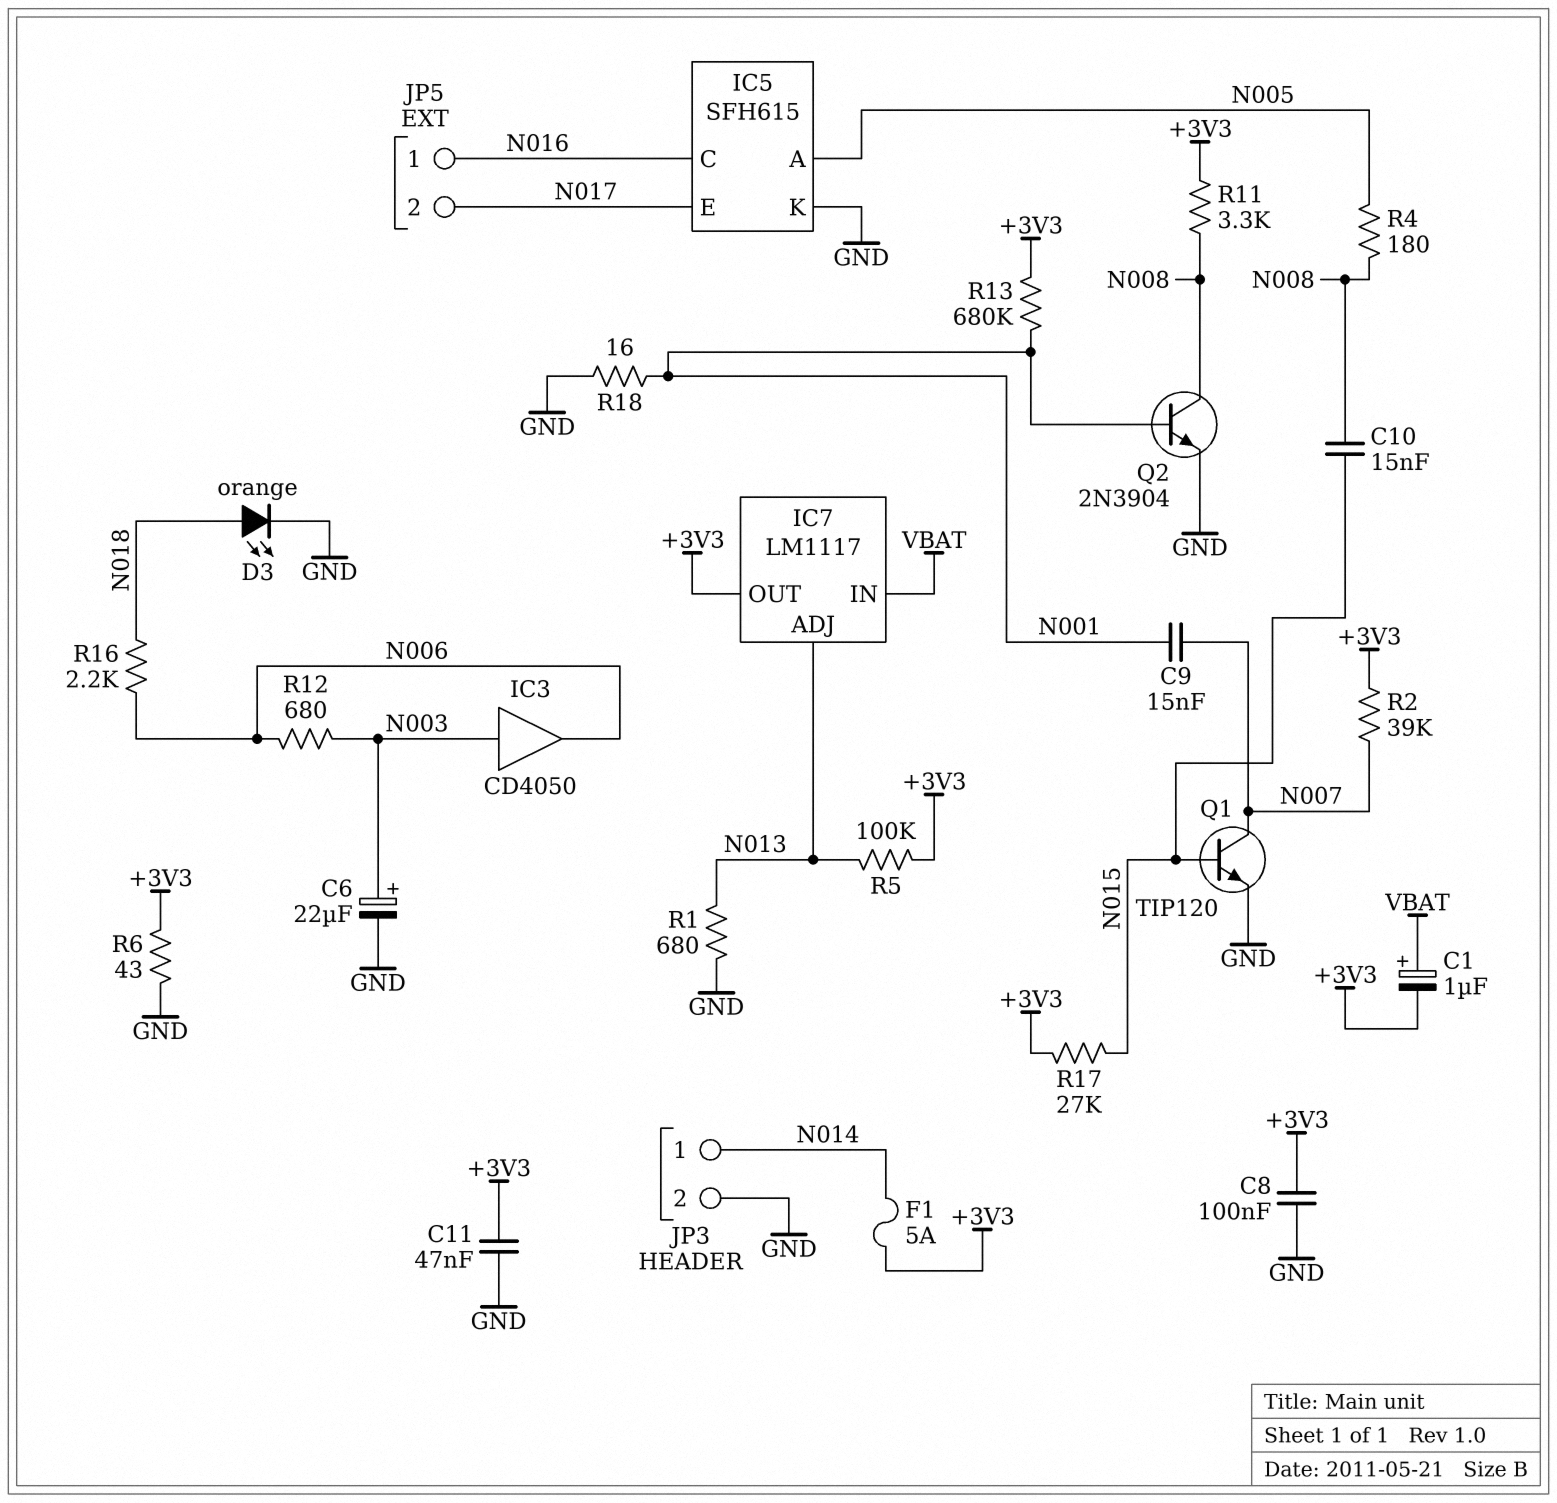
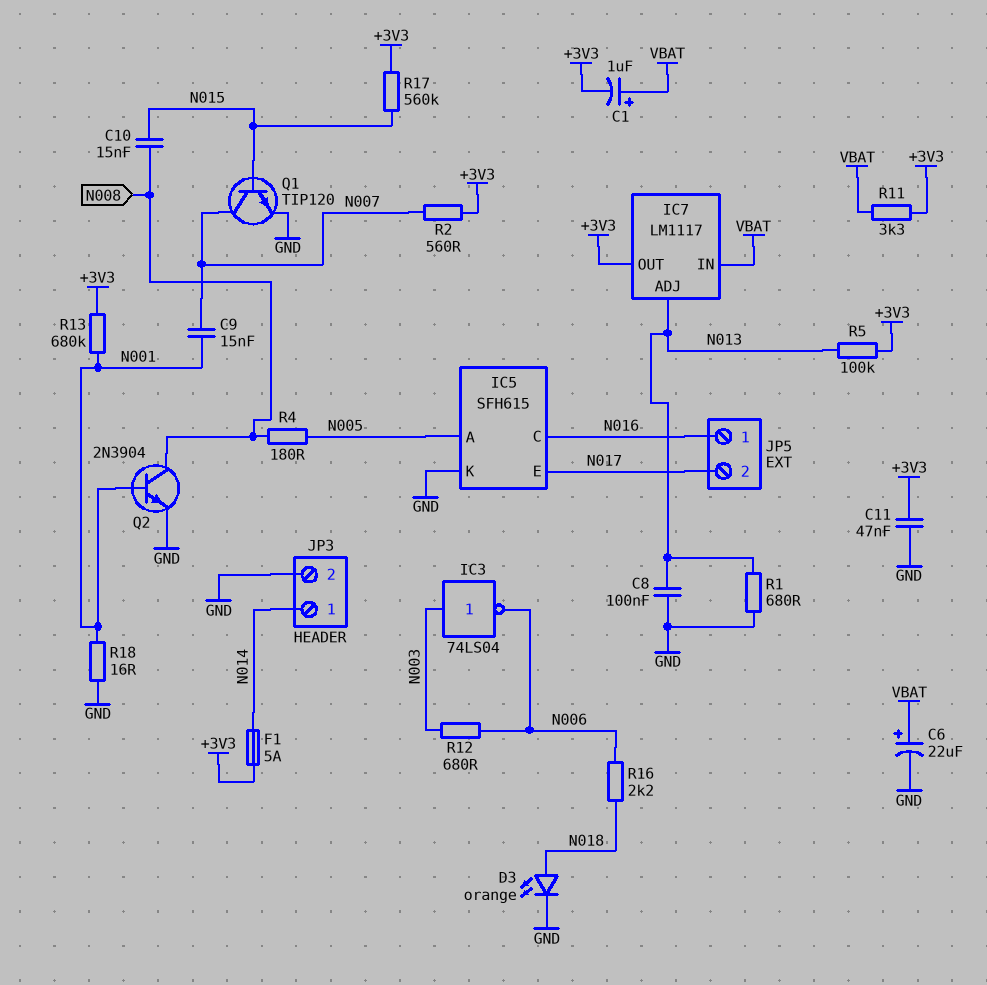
C6: 22uF (plus N003, minus GND) -> 22uF (plus VBAT, minus GND)
C8: 100nF (+3V3, GND) -> 100nF (GND, N013)
IC3: buffer CD4050 (in N003, out N006) -> NOT 74LS04 (in N003, out N006)
R2: 39k (+3V3, N007) -> 560 (+3V3, N007)
R6: 43 (+3V3, GND) -> none
R11: 3.3k (+3V3, N008) -> 3.3k (+3V3, VBAT)
R17: 27k (+3V3, N015) -> 560k (+3V3, N015)

